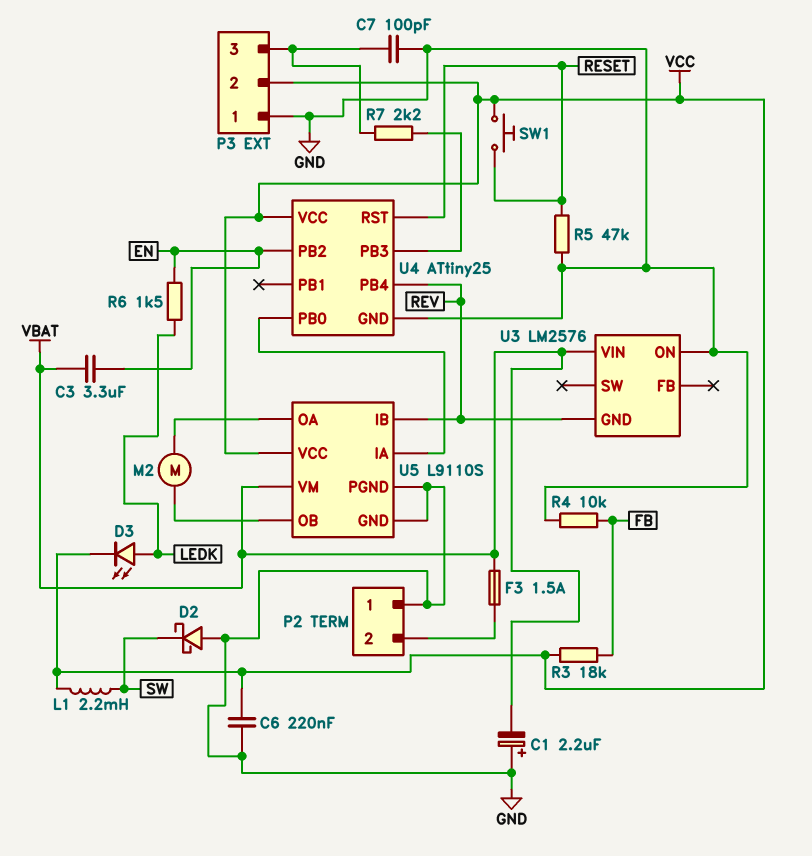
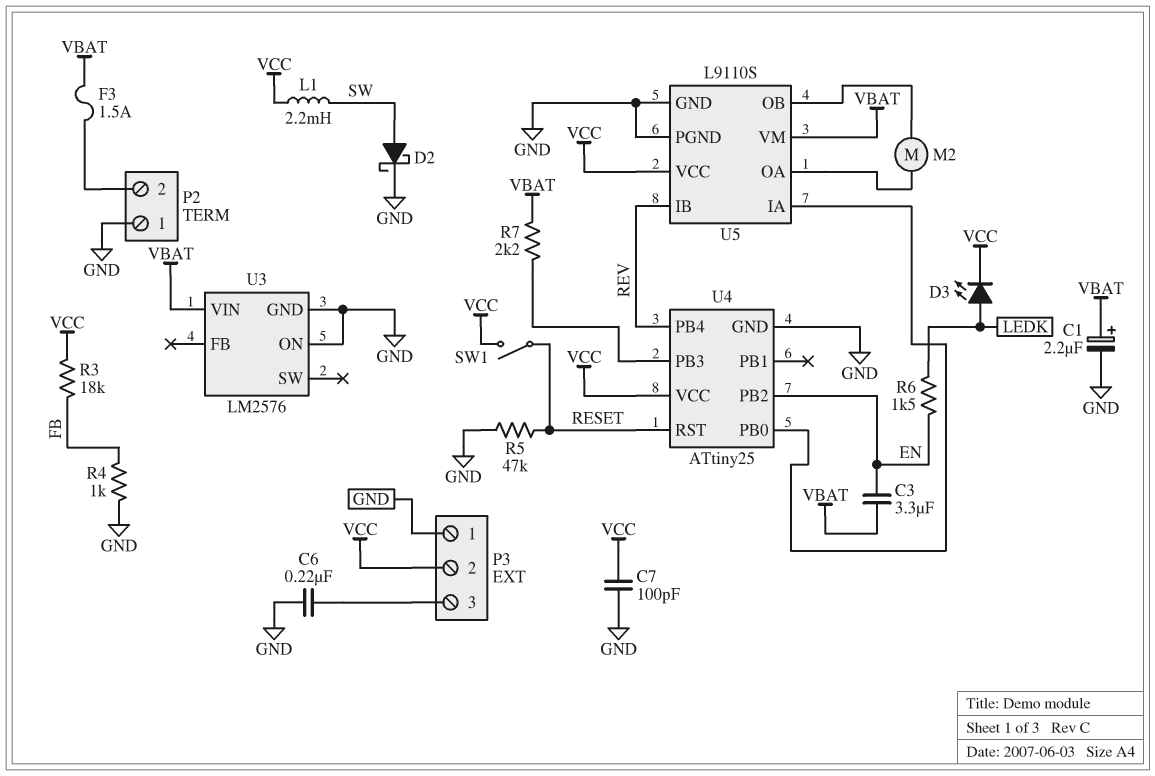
C1: 2.2uF (plus GND, minus VBAT) -> 2.2uF (plus VBAT, minus GND)
C6: 220nF (GND, VCC) -> 220nF (GND, P3/3)
C7: 100pF (GND, P3/3) -> 100pF (GND, VCC)
D2: schottky (A GND, K SW) -> schottky (A SW, K GND)
R4: 10k (FB, GND) -> 1k (FB, GND)
R7: 2.2k (P3/3, U4/PB3) -> 2.2k (U4/PB3, VBAT)
SW1: button (RESET, VCC) -> switch (RESET, VCC)
U3 pin GND: REV -> GND

